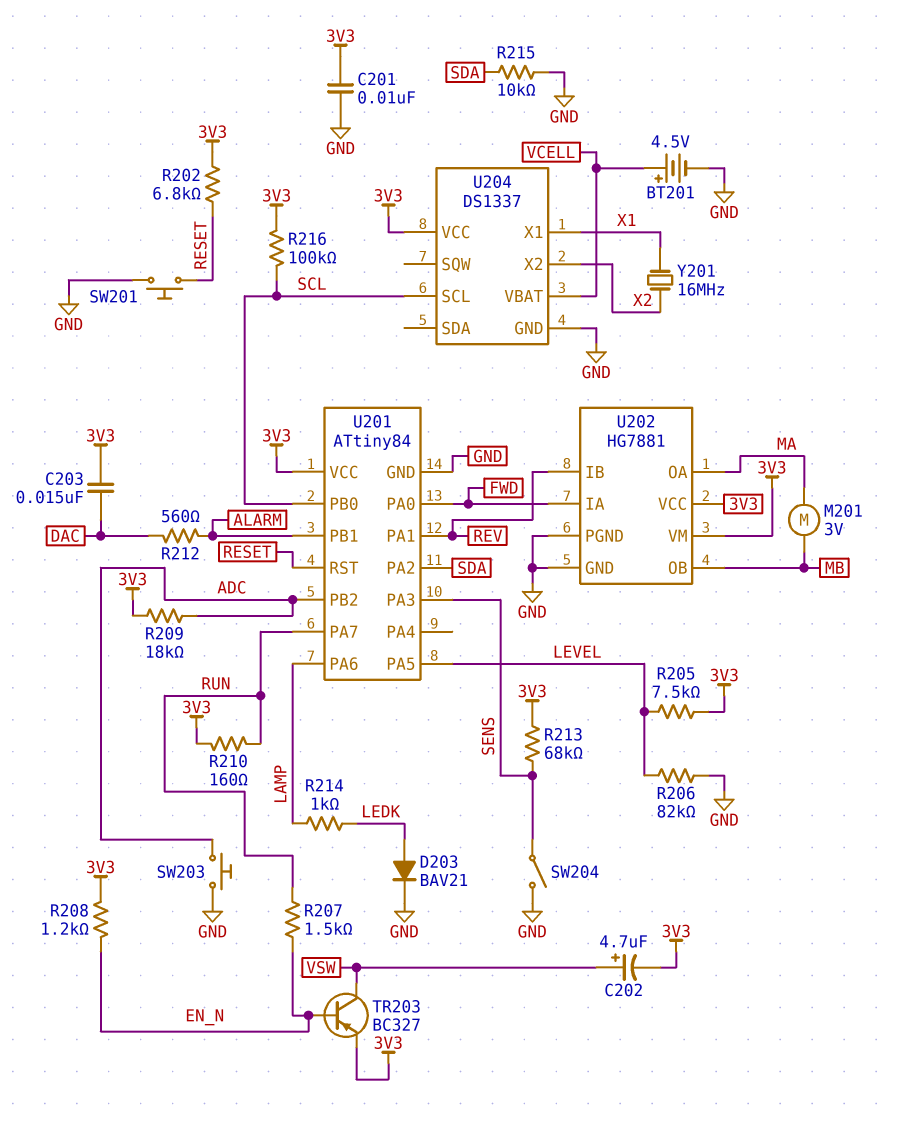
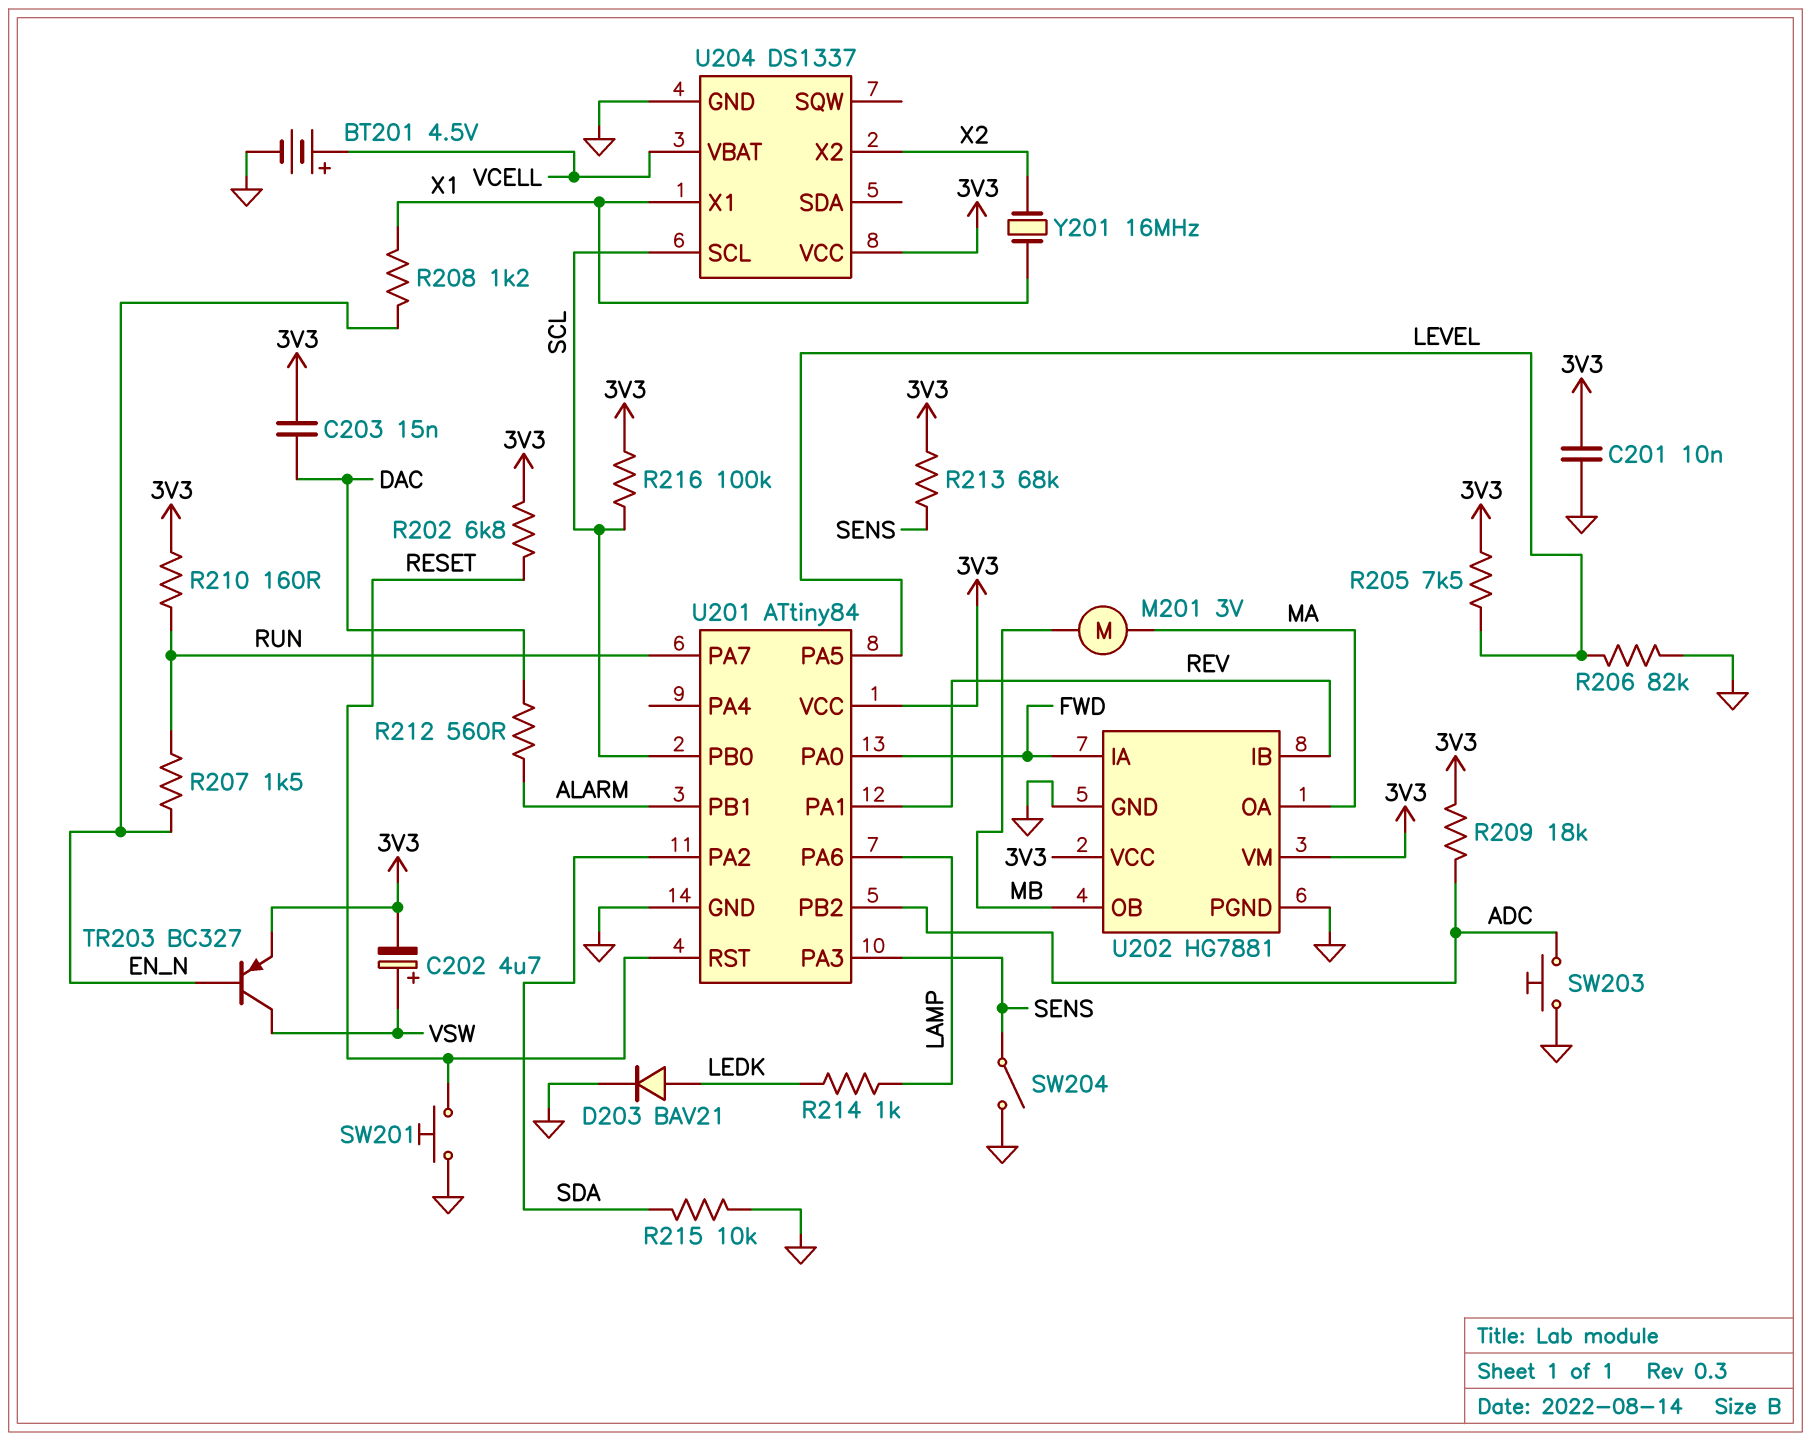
R208: 1.2k (3V3, EN_N) -> 1.2k (EN_N, X1)

